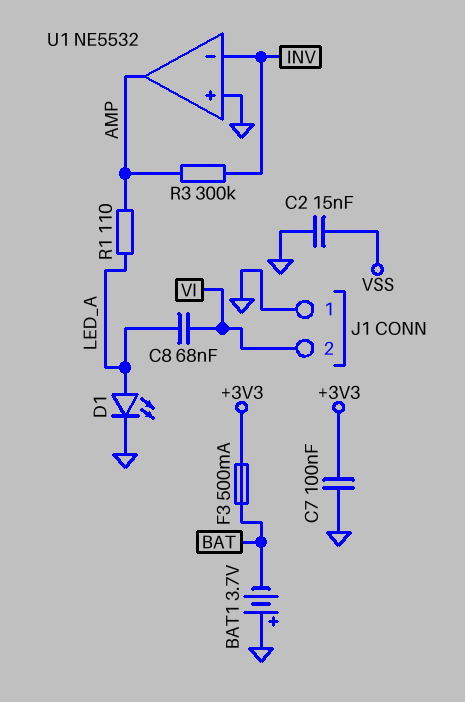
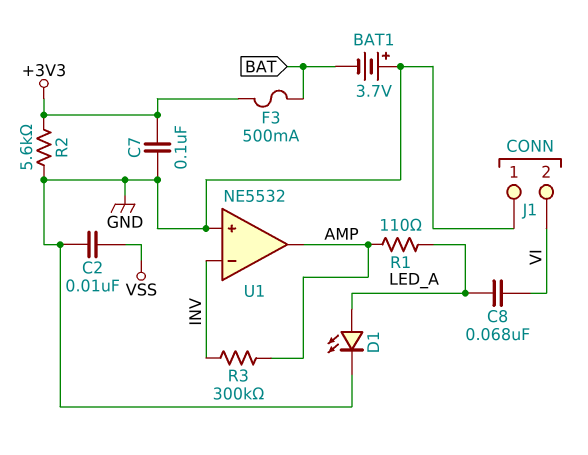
C2: 15nF (GND, VSS) -> 10nF (GND, VSS)
R2: none -> 5.6k (+3V3, GND)

